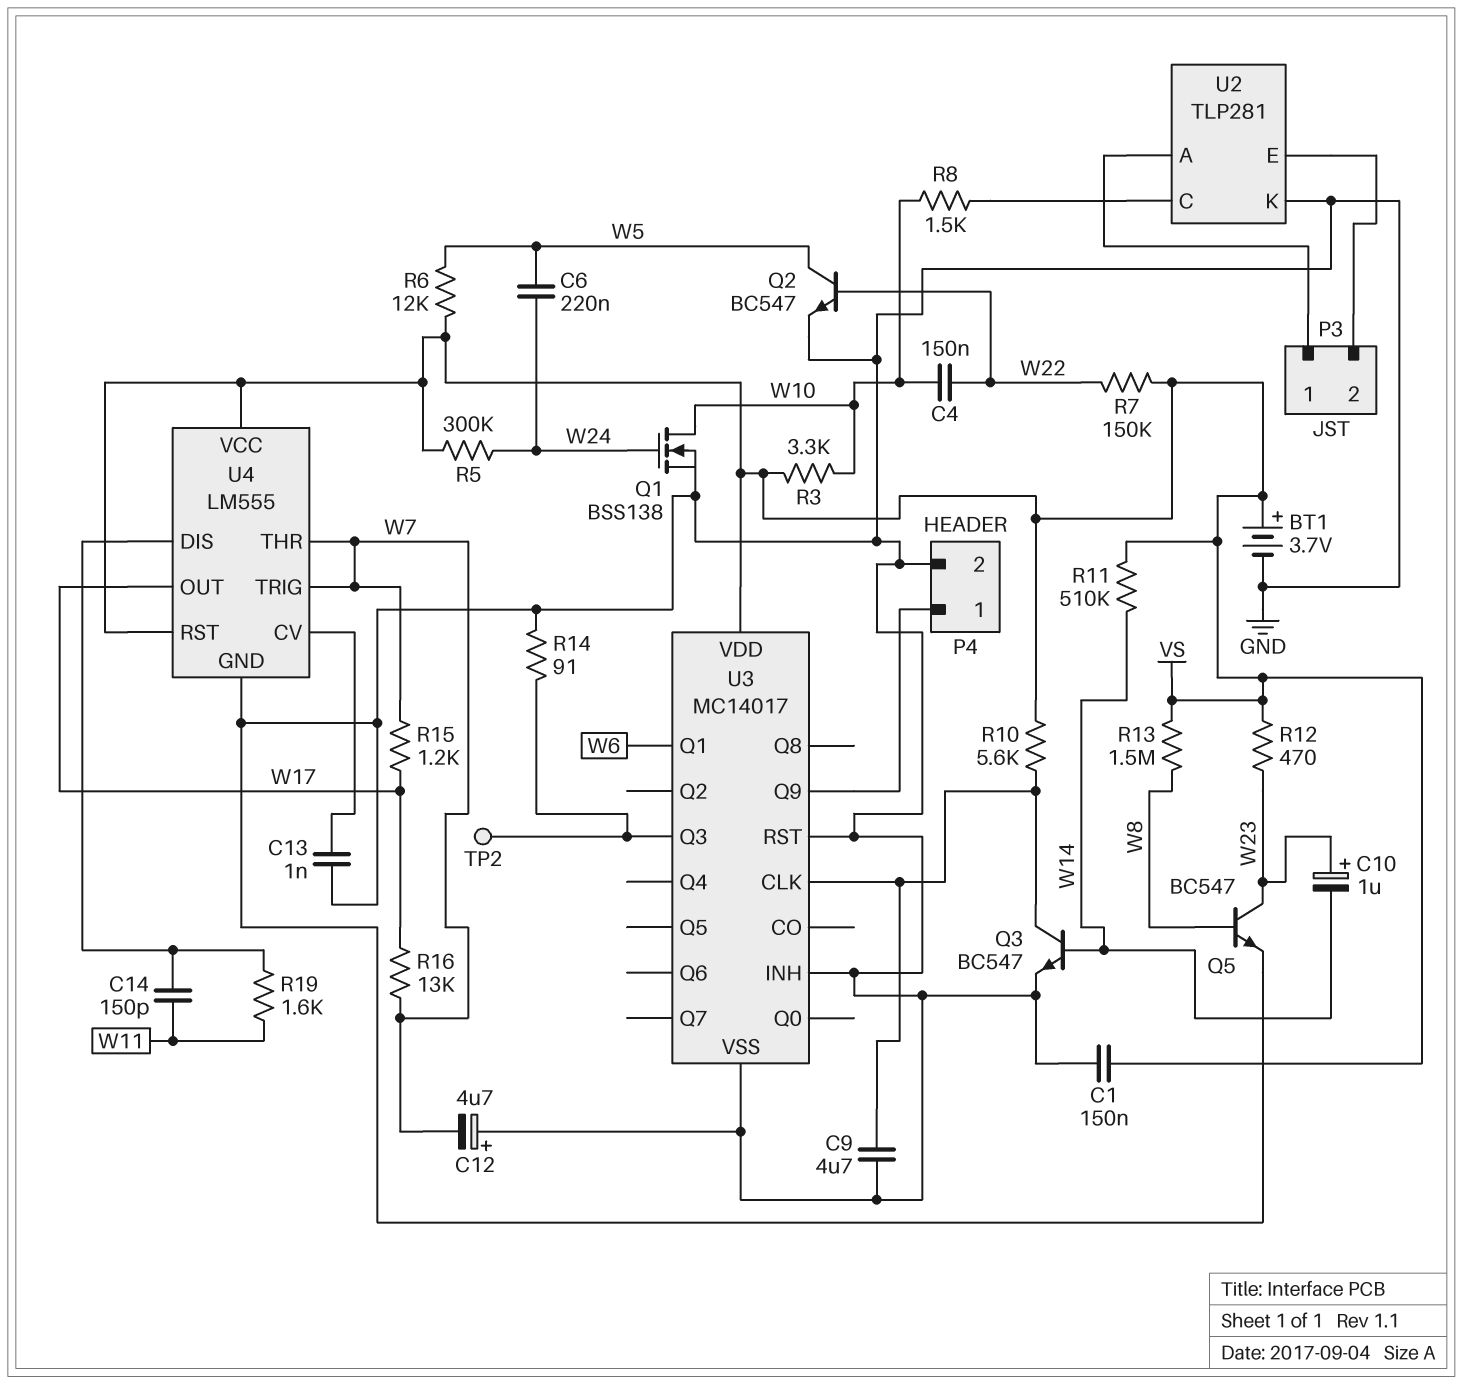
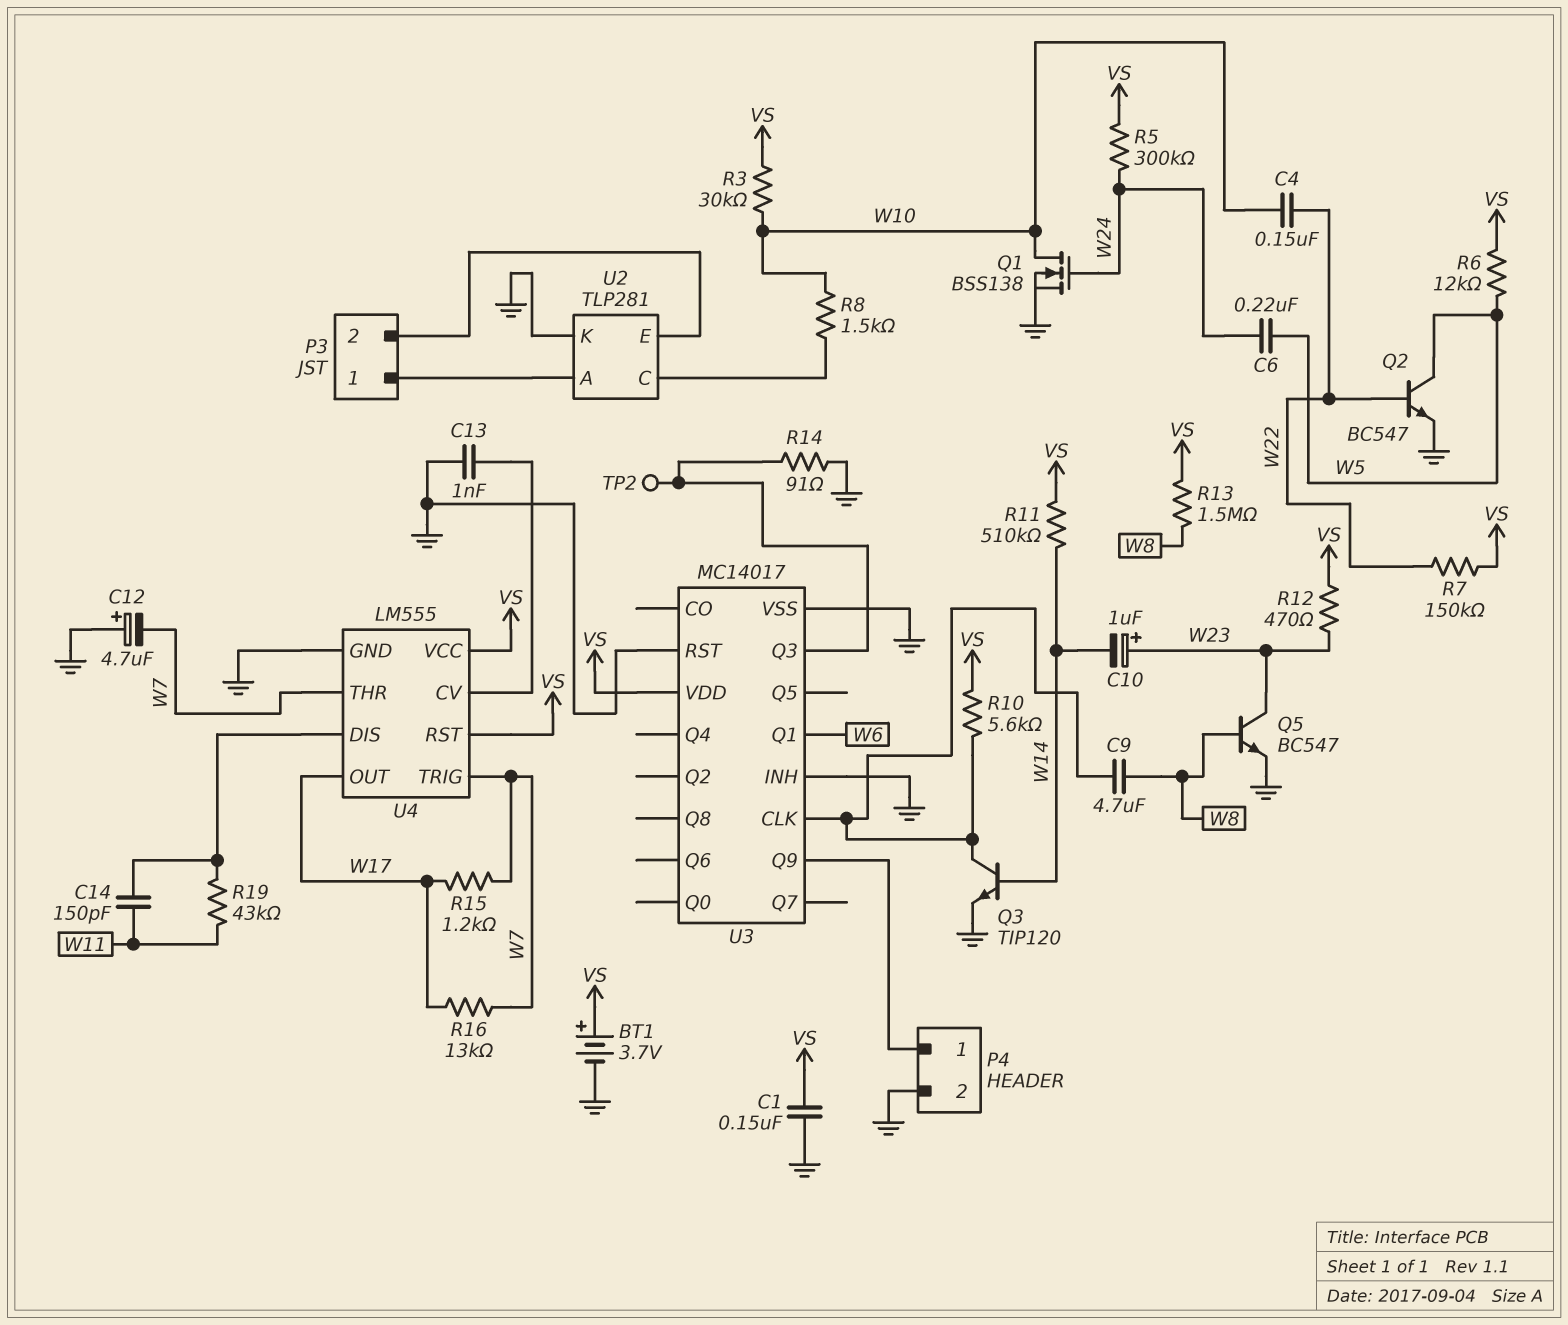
C9: 4.7uF (GND, U3/CLK) -> 4.7uF (U3/CLK, W8)
Q3: NPN BC547 (B W14, C U3/CLK, E GND) -> NPN TIP120 (B W14, C U3/CLK, E GND)
R3: 3.3k (VS, W10) -> 30k (VS, W10)
R19: 1.6k (U4/DIS, W11) -> 43k (U4/DIS, W11)

